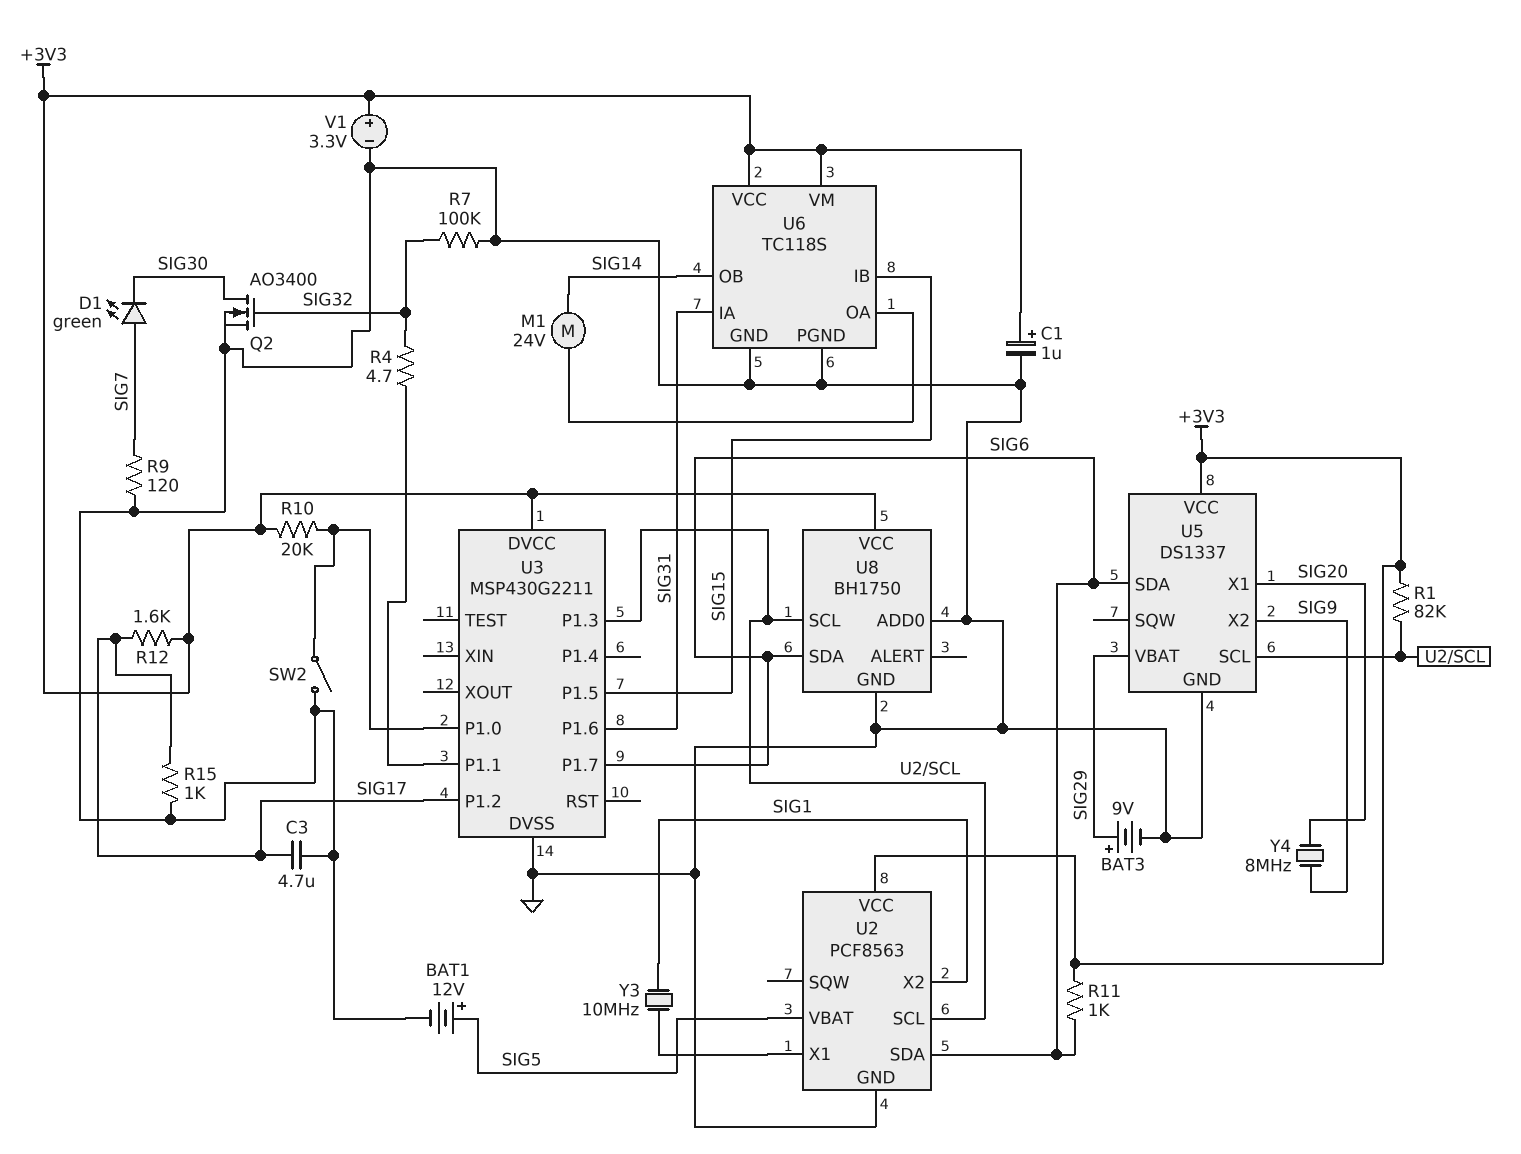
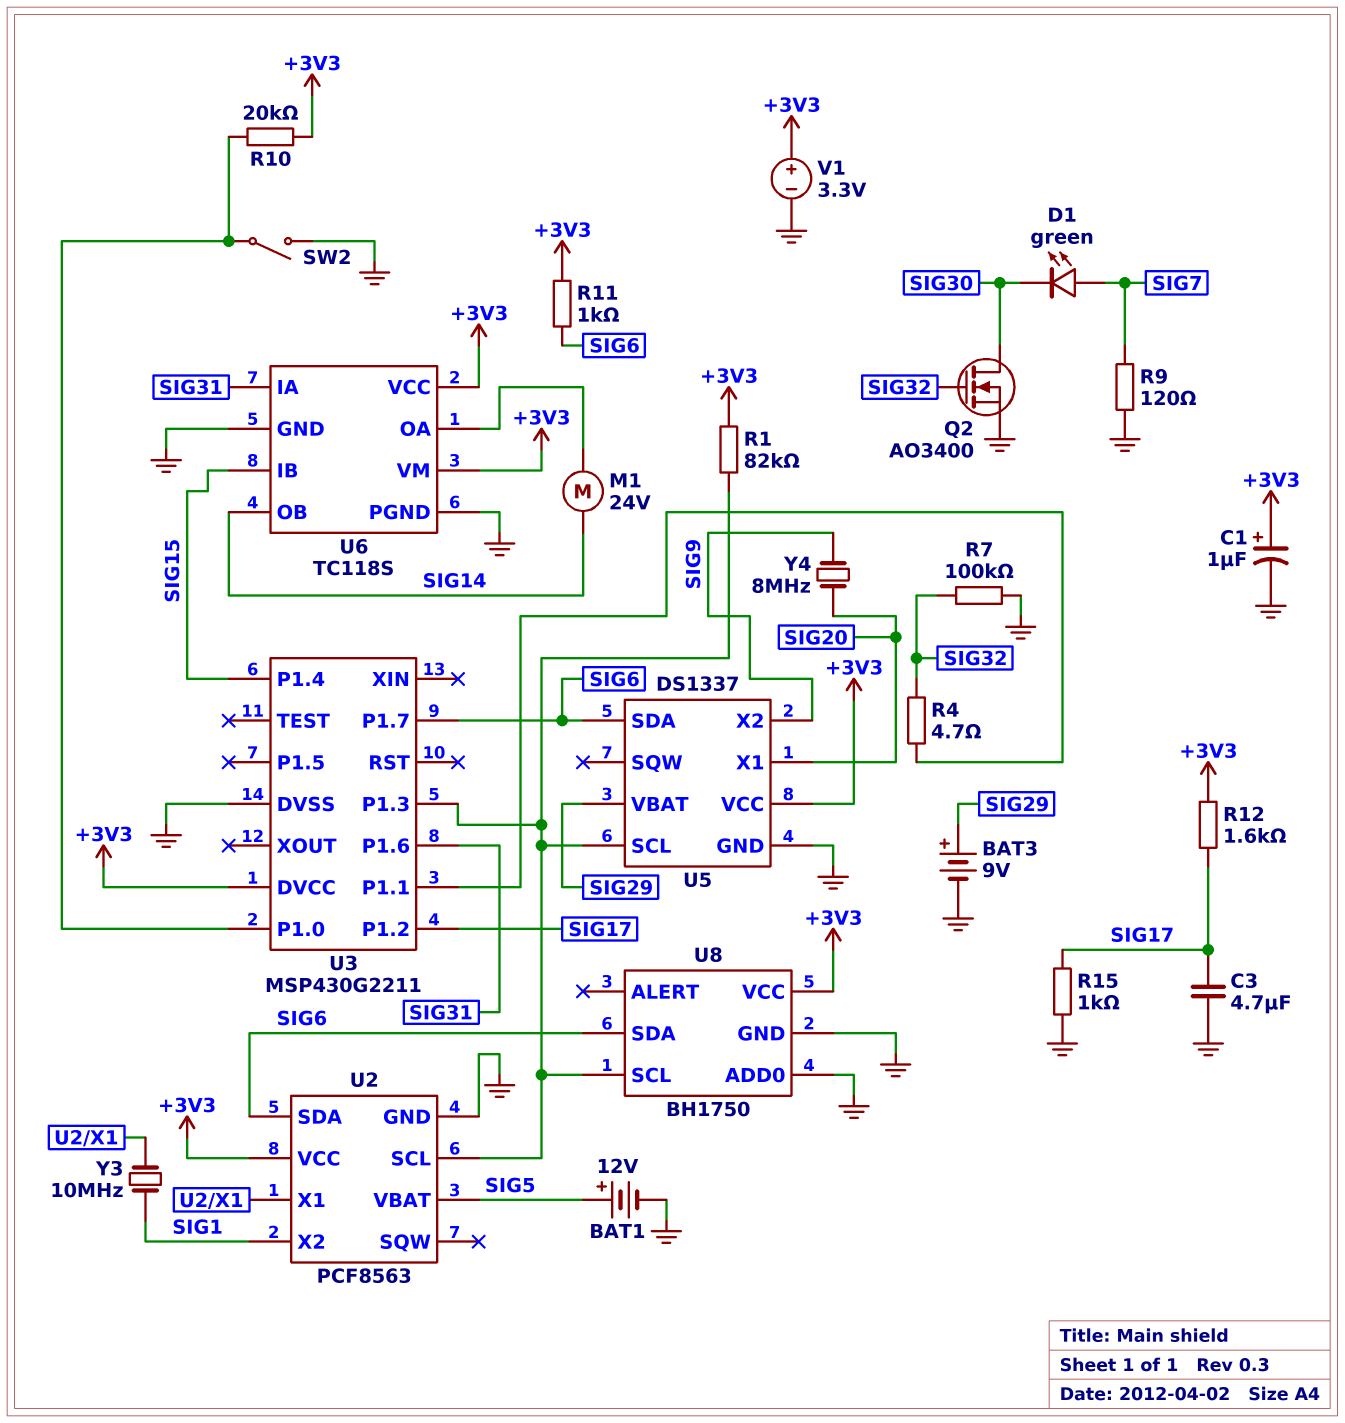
U3 pin P1.4: none -> SIG15
U3 pin P1.5: SIG15 -> none

